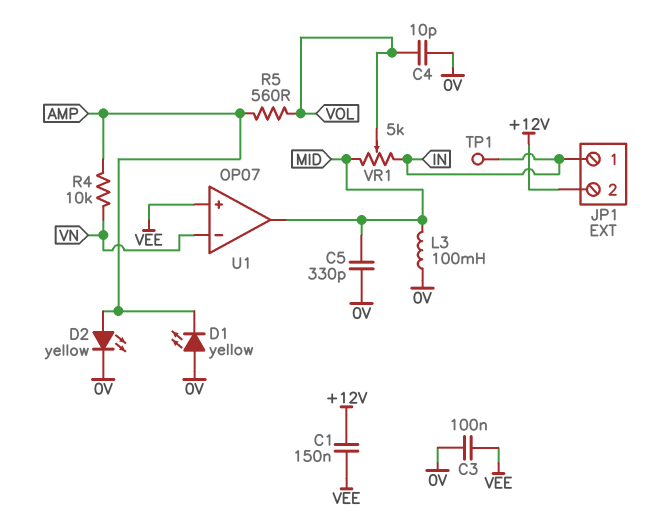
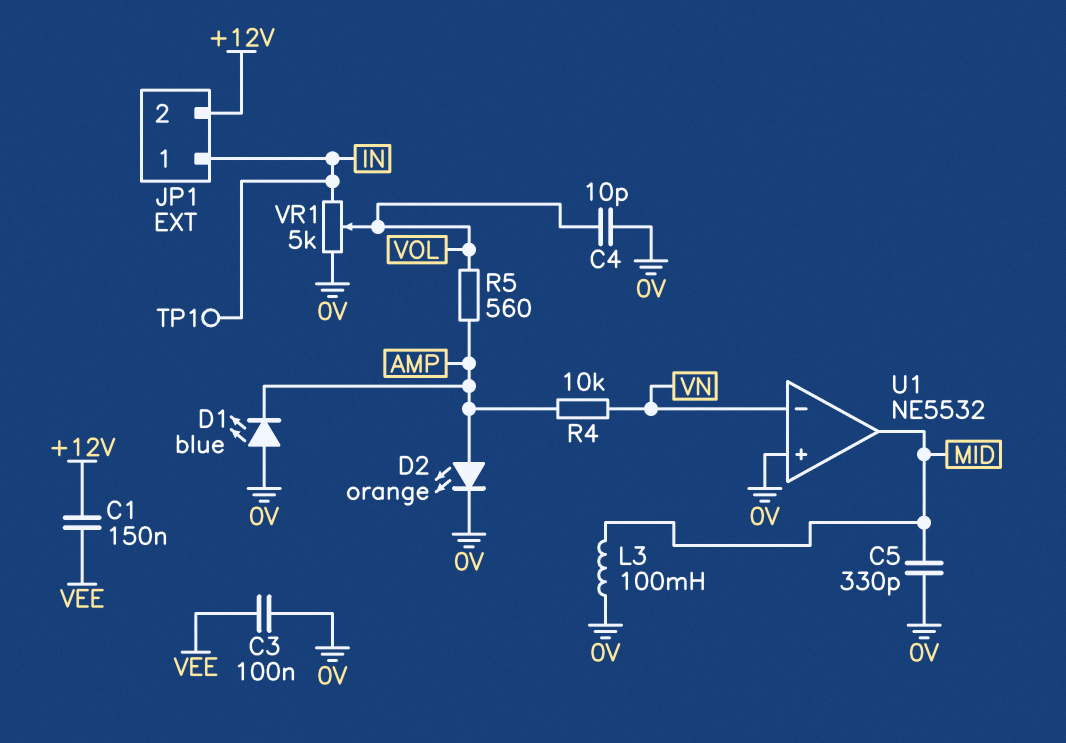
D1: LED yellow (A 0V, K AMP) -> LED blue (A 0V, K AMP)
D2: LED yellow (A AMP, K 0V) -> LED orange (A AMP, K 0V)
U1: OP07 -> NE5532
U1 pin in+: VEE -> 0V
VR1: 5k (IN, MID, wiper VOL) -> 5k (0V, IN, wiper VOL)

